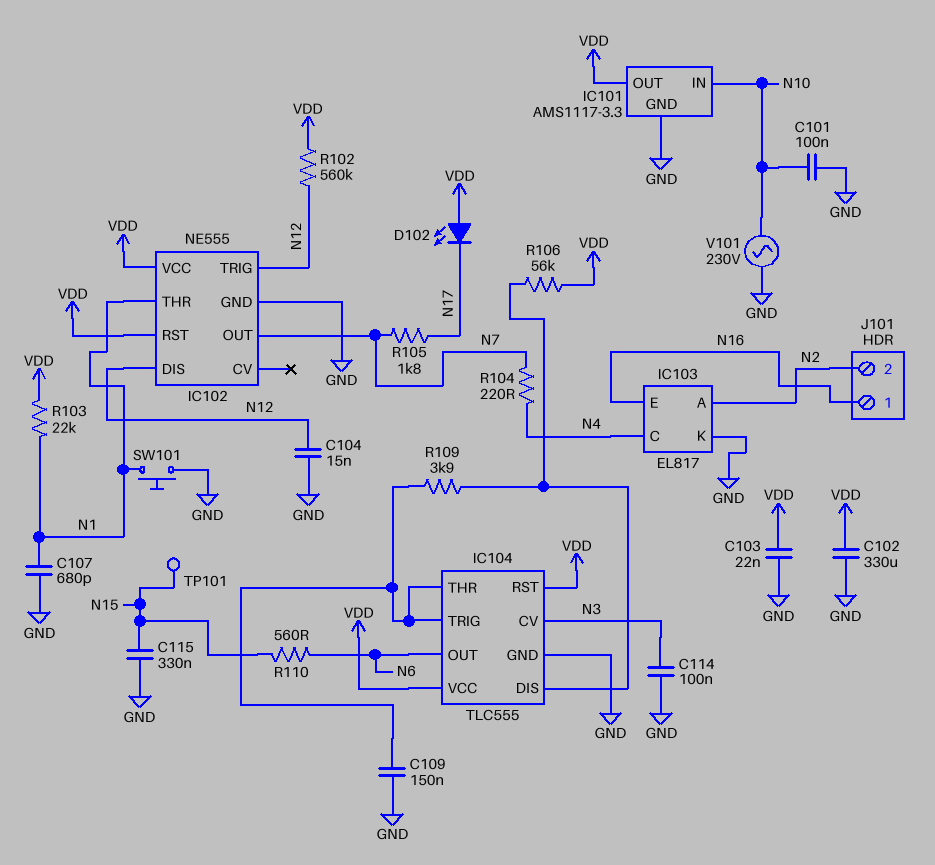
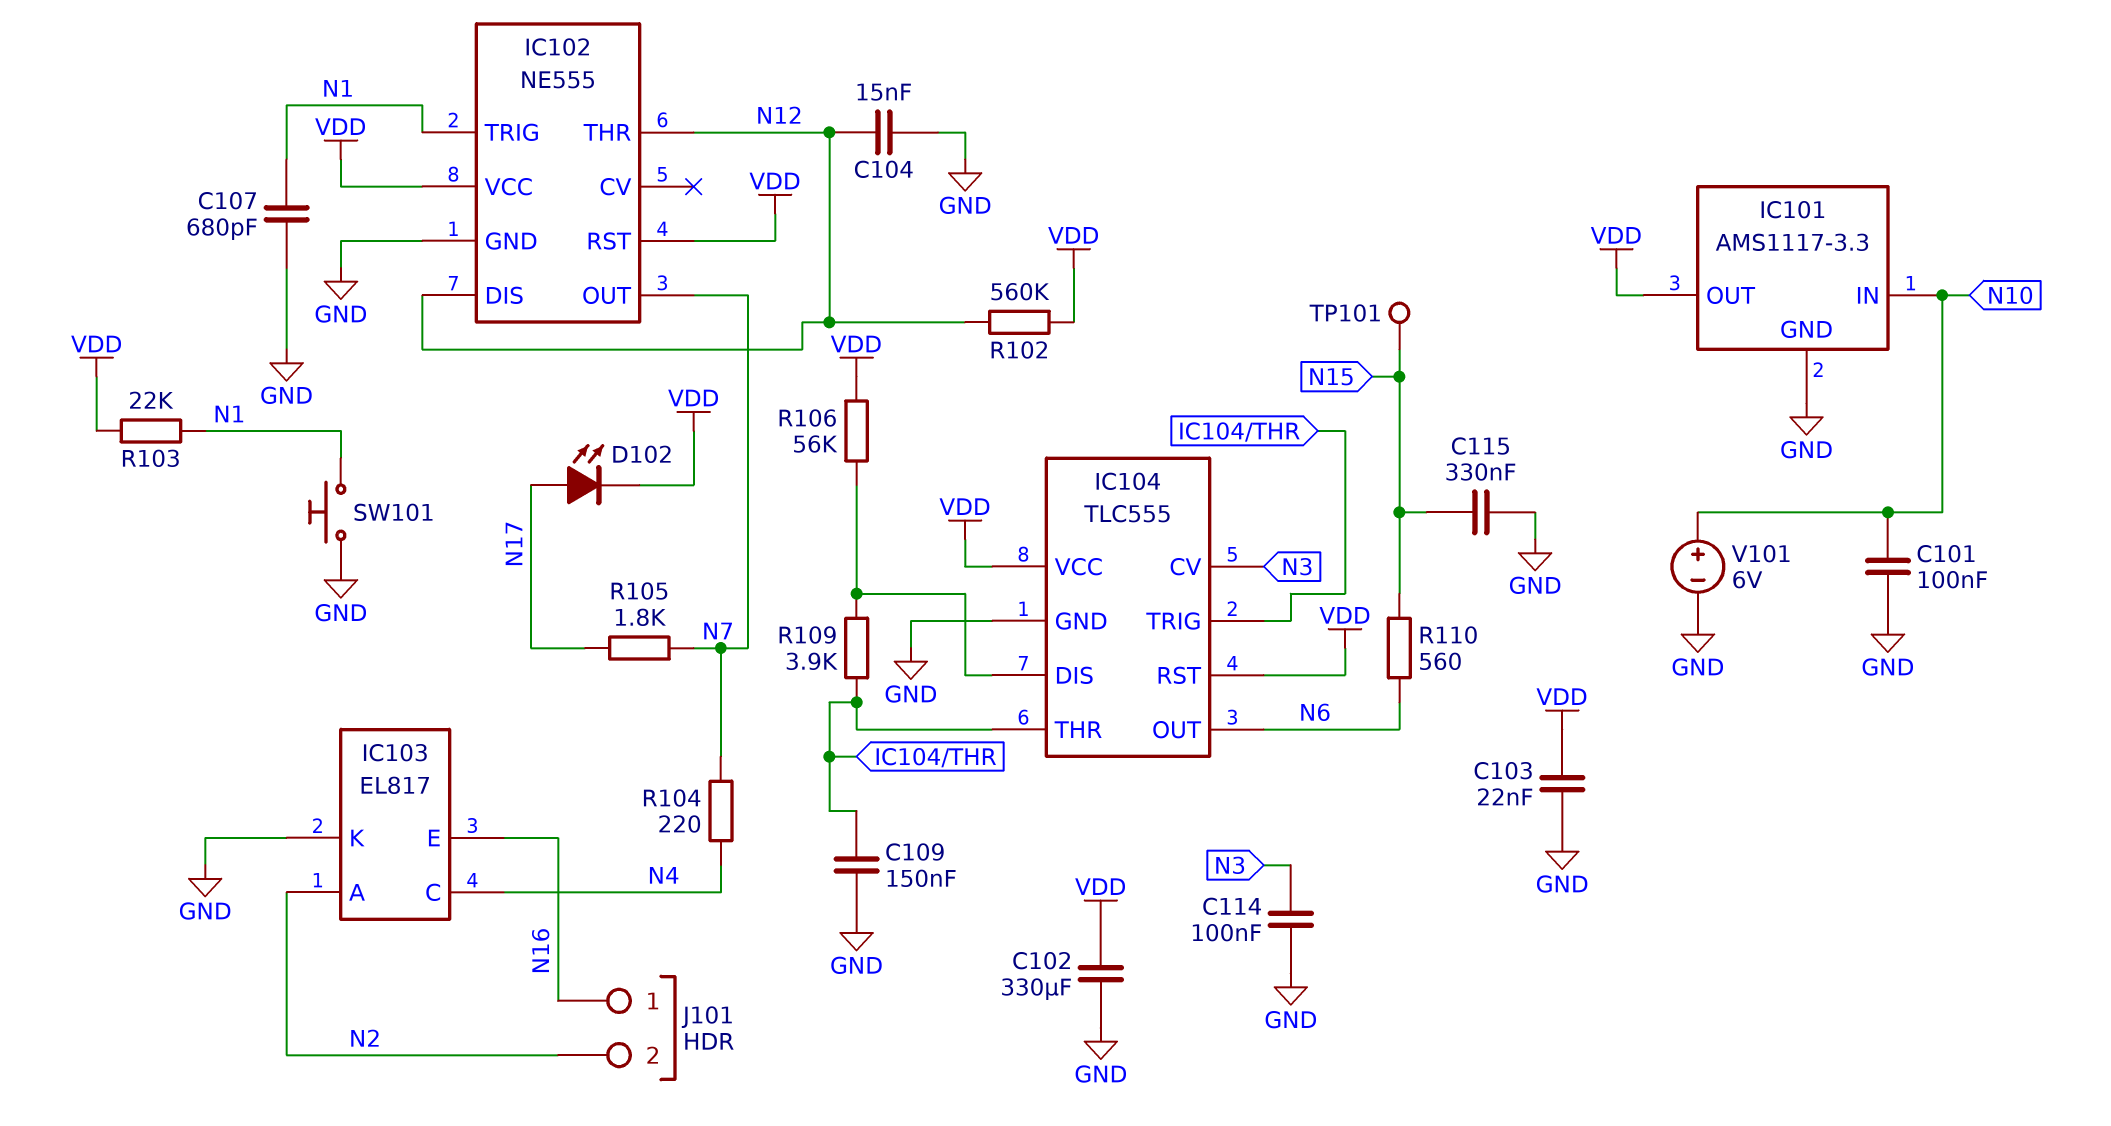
D102: LED (A VDD, K N17) -> LED (A N17, K VDD)
IC102 pin THR: N1 -> N12
IC102 pin TRIG: N12 -> N1
V101: AC 230V (GND, N10) -> 6V (plus N10, minus GND)

